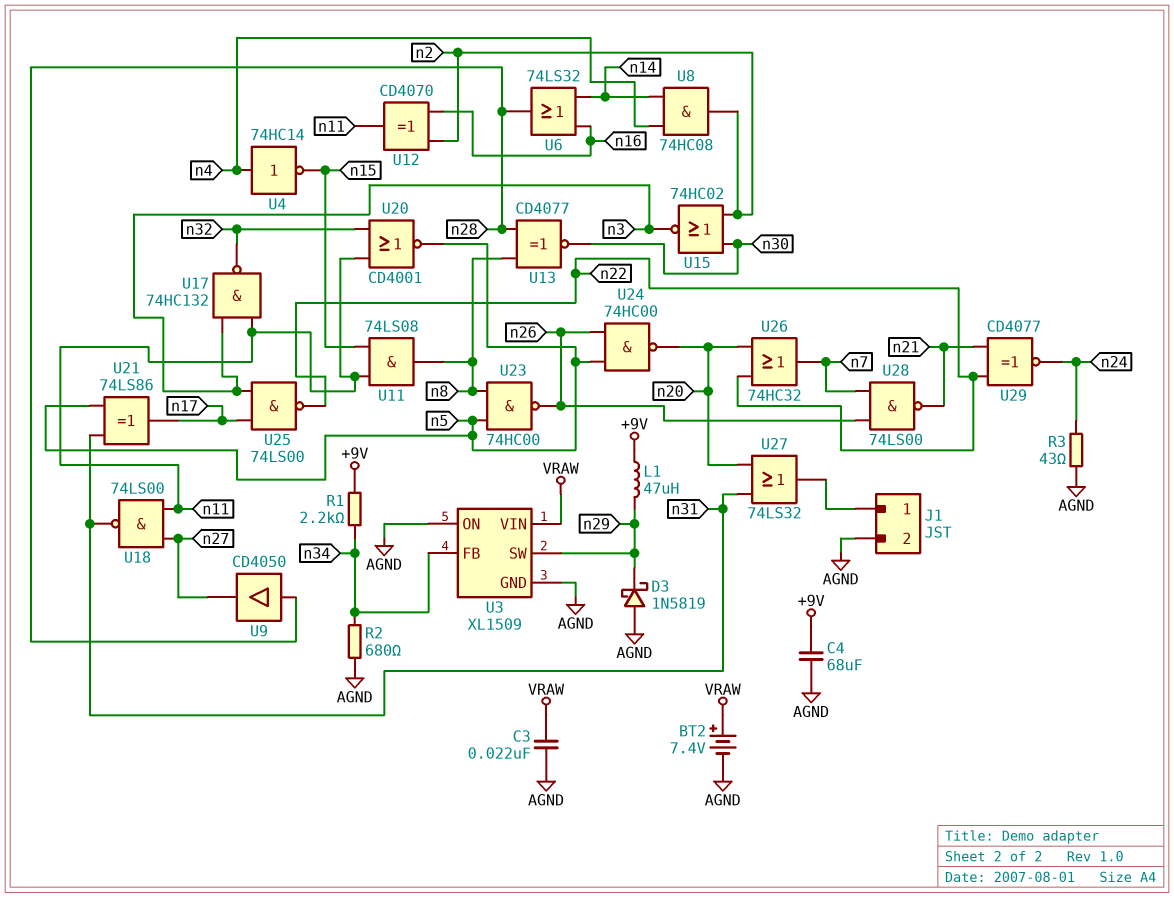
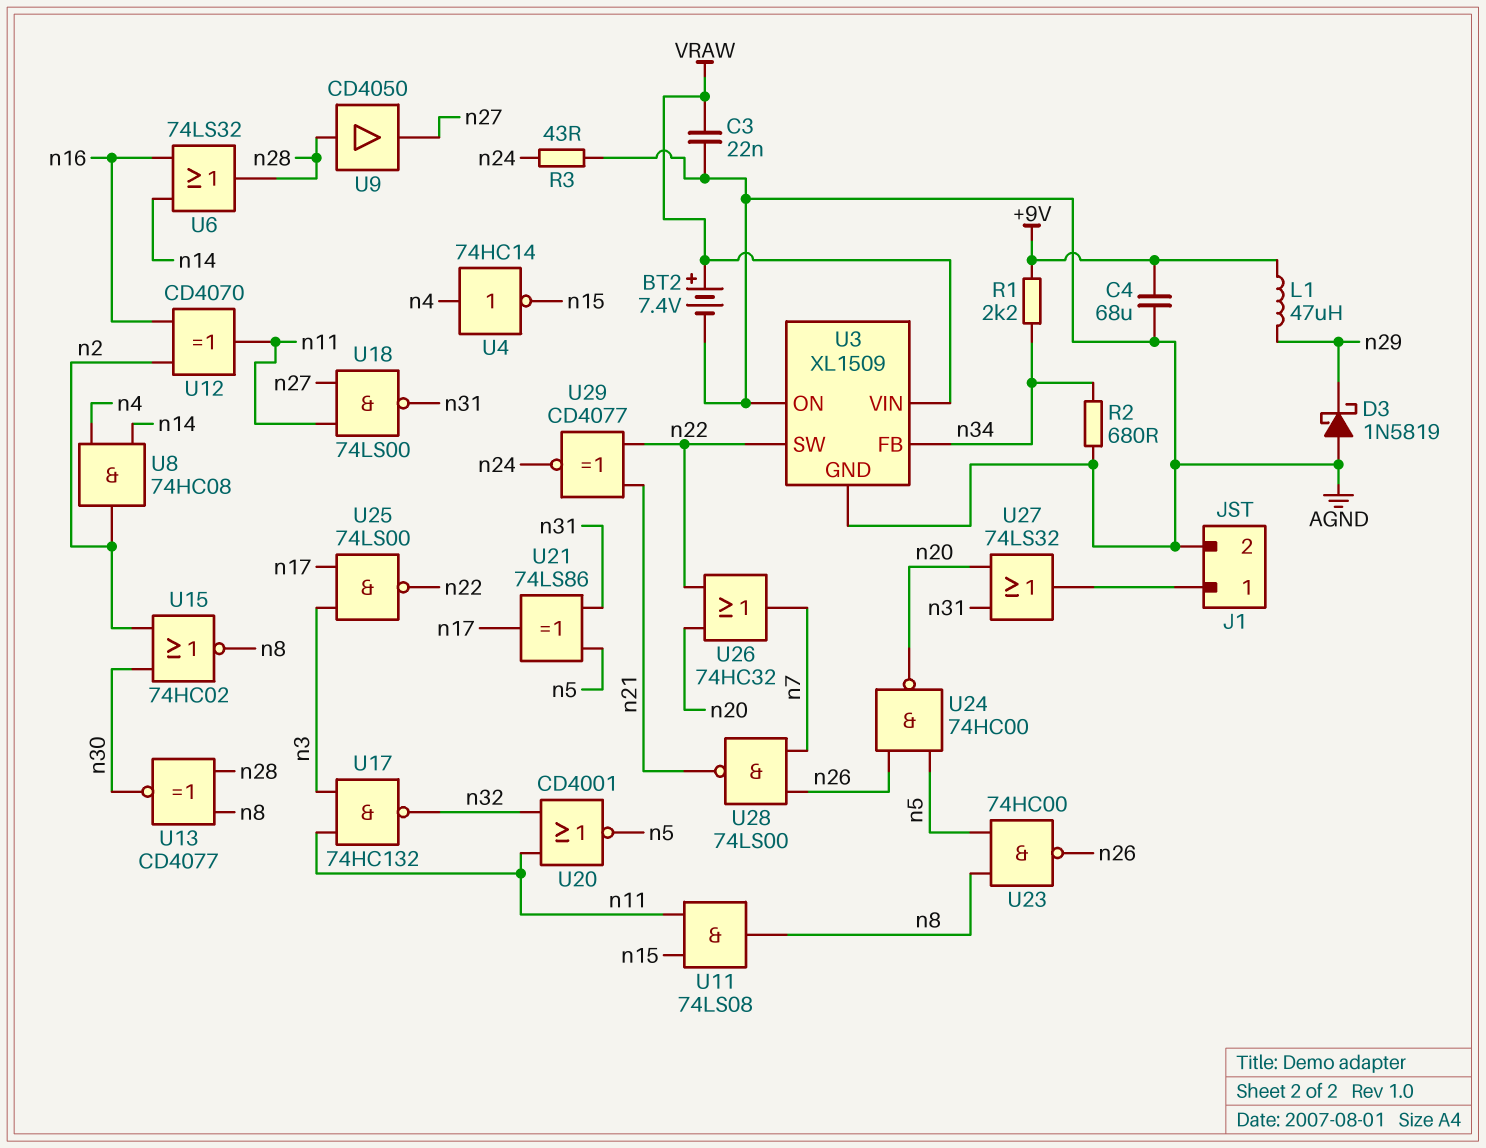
U3 pin SW: n29 -> n22
U15: NOR 74HC02 (in n2, in n30, out n3) -> NOR 74HC02 (in n2, in n30, out n8)

